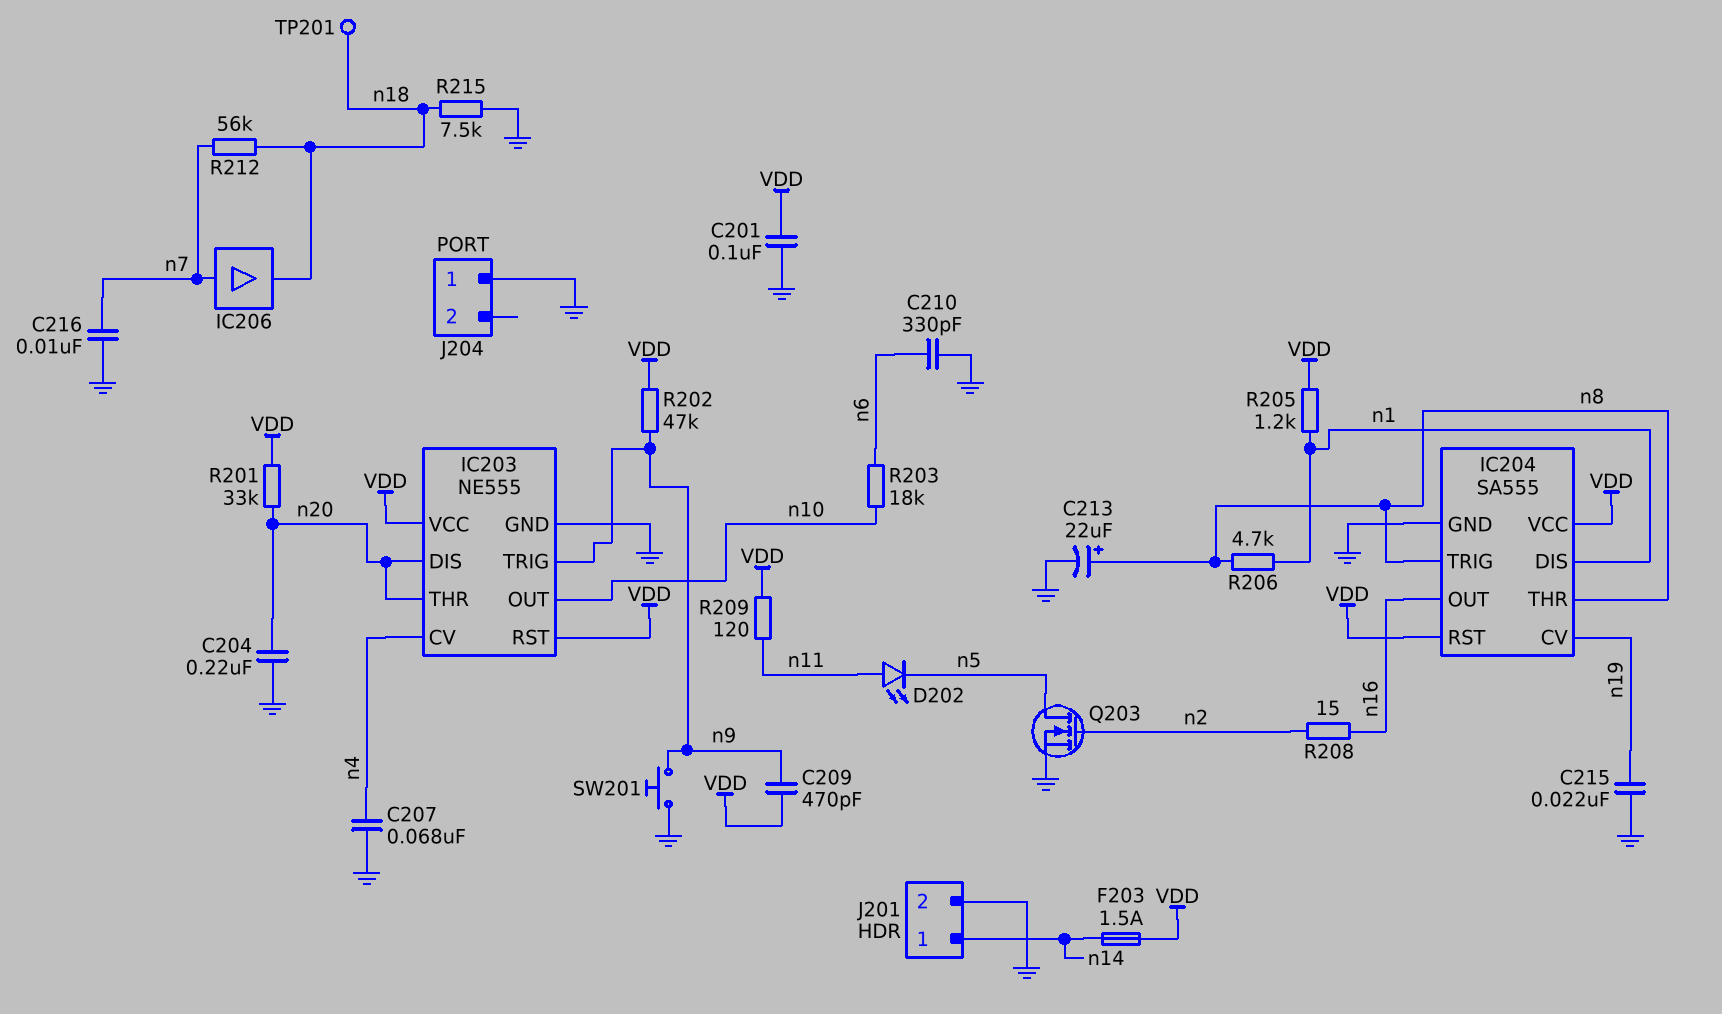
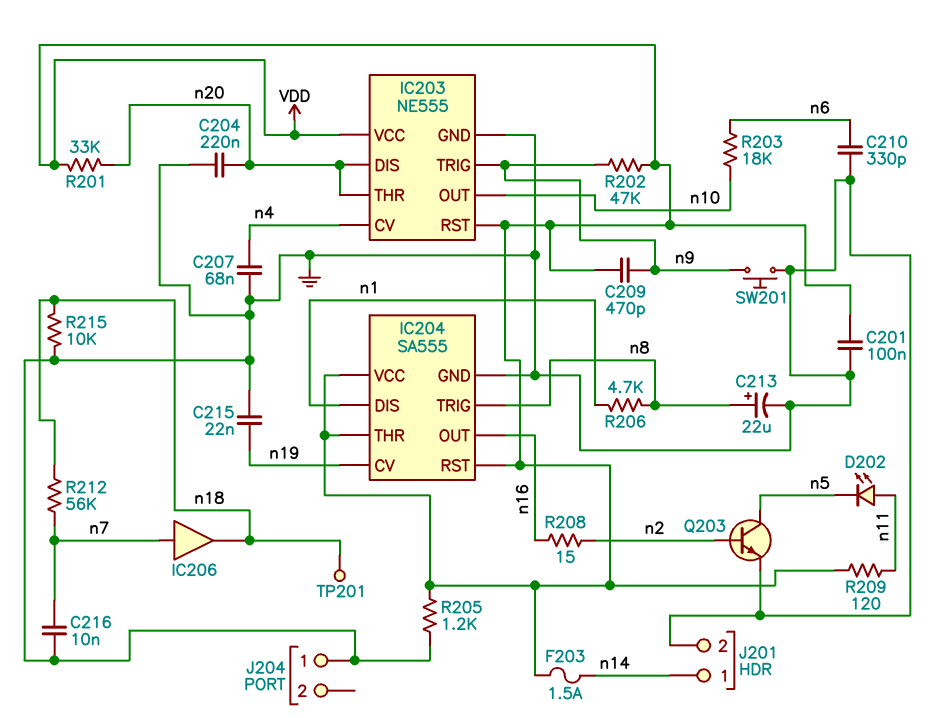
IC204 pin THR: n8 -> VDD
Q203: NMOS (G n2, D n5, S GND) -> NPN (B n2, C n5, E GND)
R205: 1.2k (VDD, n1) -> 1.2k (GND, VDD)
R215: 7.5k (GND, n18) -> 10k (GND, n18)

